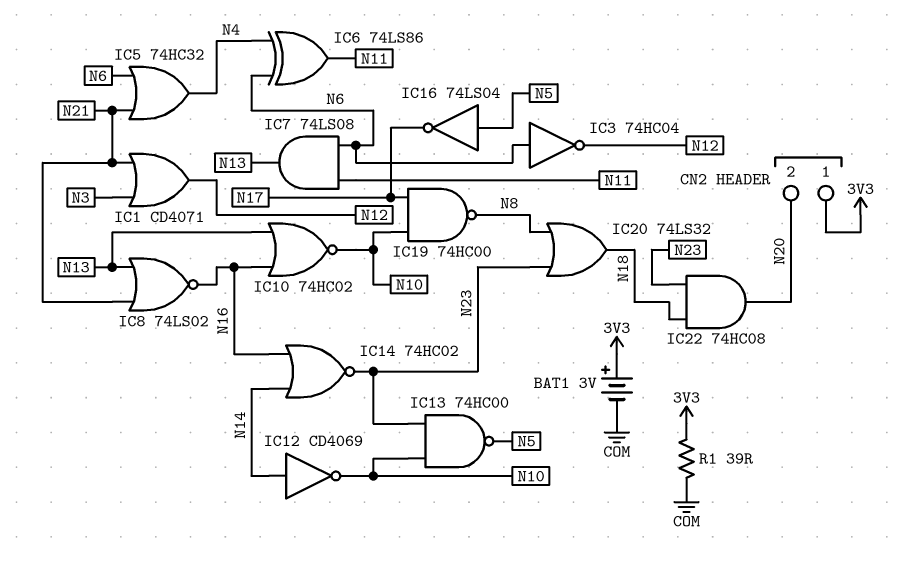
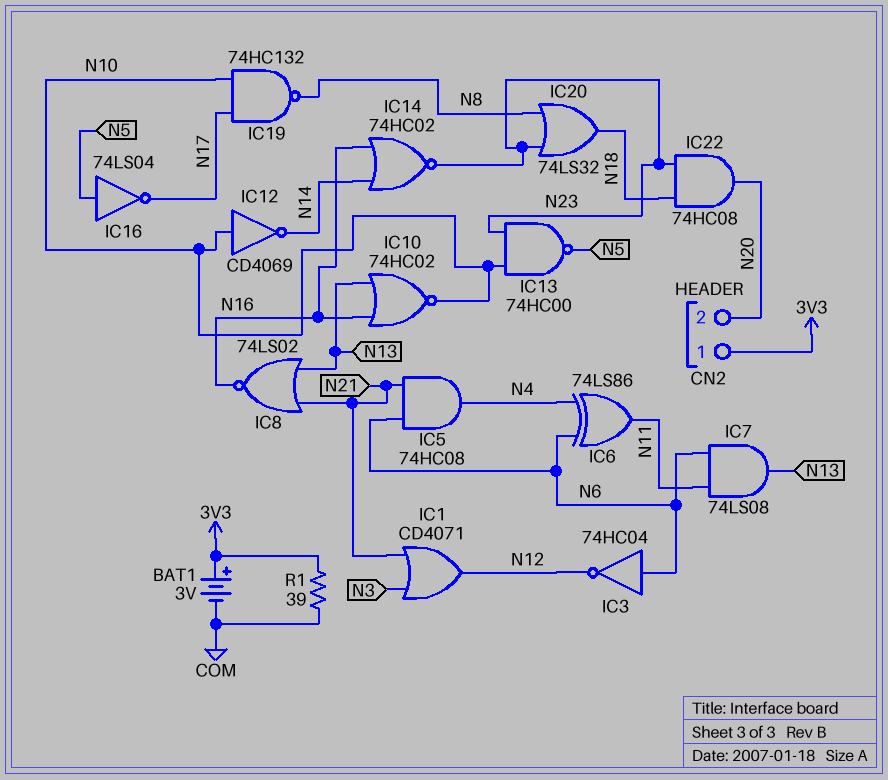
IC5: OR 74HC32 (in N6, in N21, out N4) -> AND 74HC08 (in N6, in N21, out N4)
IC12: NOT CD4069 (in N14, out N10) -> NOT CD4069 (in N10, out N14)
IC19: NAND 74HC00 (in N10, in N17, out N8) -> NAND 74HC132 (in N10, in N17, out N8)

